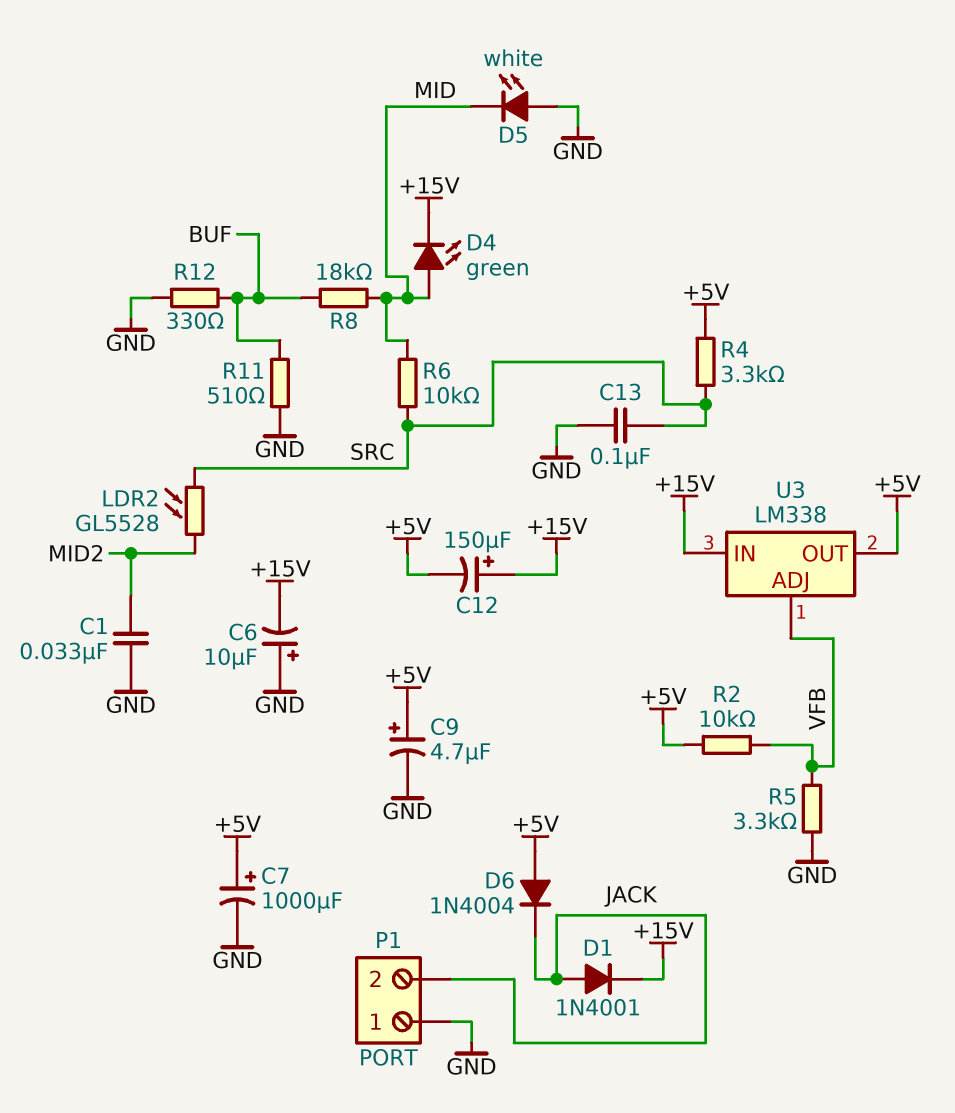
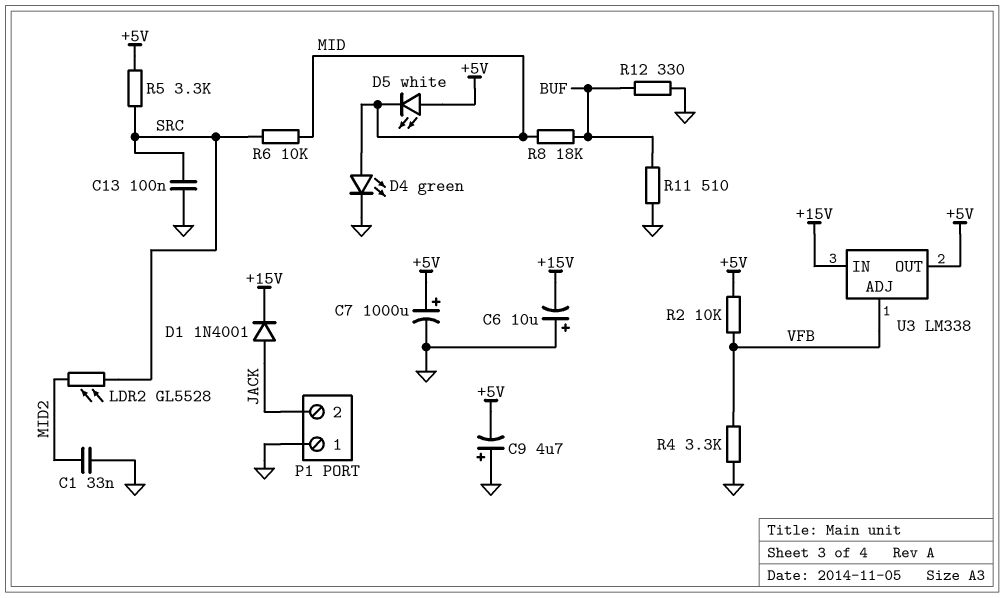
C9: 4.7uF (plus +5V, minus GND) -> 4.7uF (plus GND, minus +5V)
C12: 150uF (plus +15V, minus +5V) -> none
D4: LED green (A MID, K +15V) -> LED green (A MID, K GND)
D5: LED white (A GND, K MID) -> LED white (A +5V, K MID)
D6: diode 1N4004 (A +5V, K JACK) -> none
R4: 3.3k (+5V, SRC) -> 3.3k (GND, VFB)
R5: 3.3k (GND, VFB) -> 3.3k (+5V, SRC)

